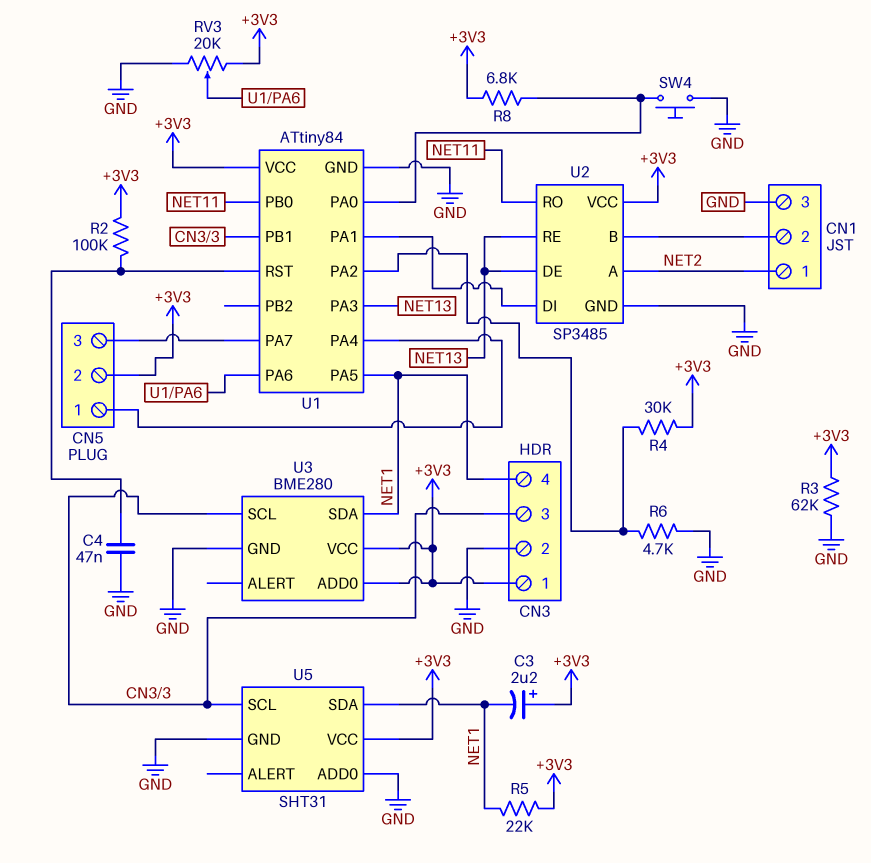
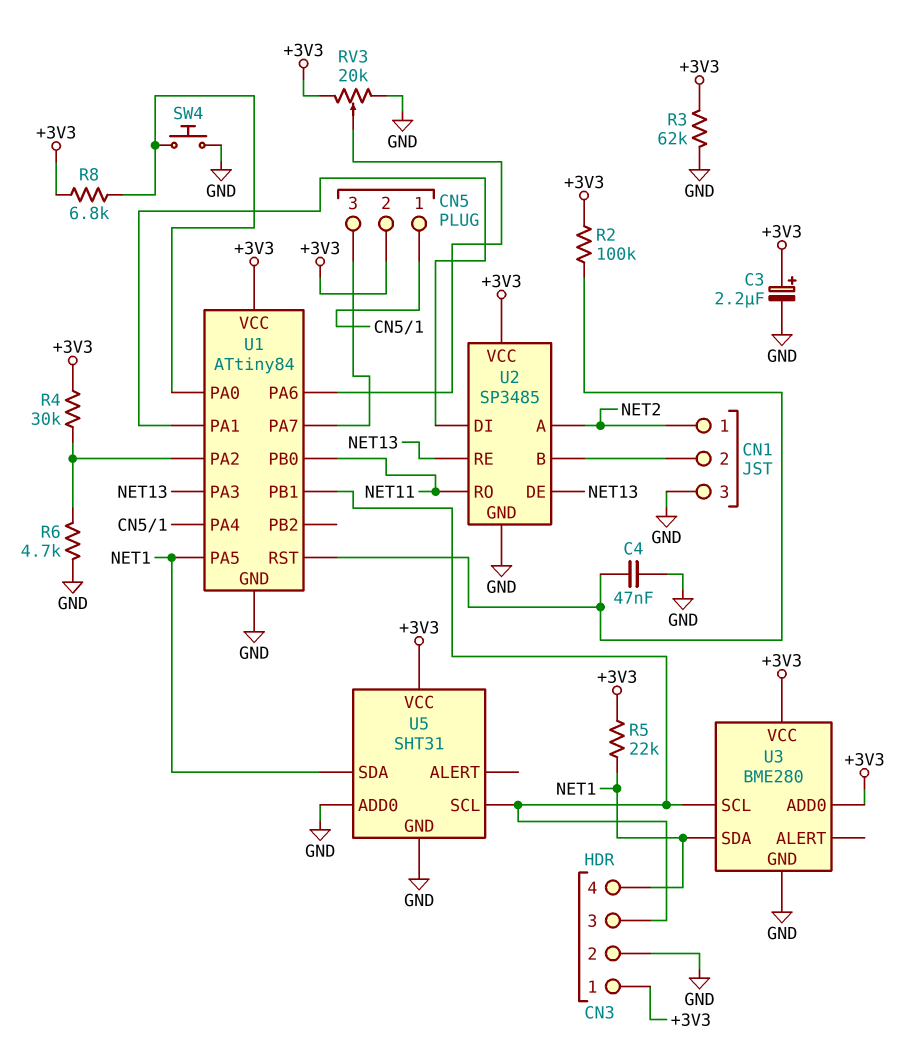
C3: 2.2uF (plus +3V3, minus NET1) -> 2.2uF (plus +3V3, minus GND)

